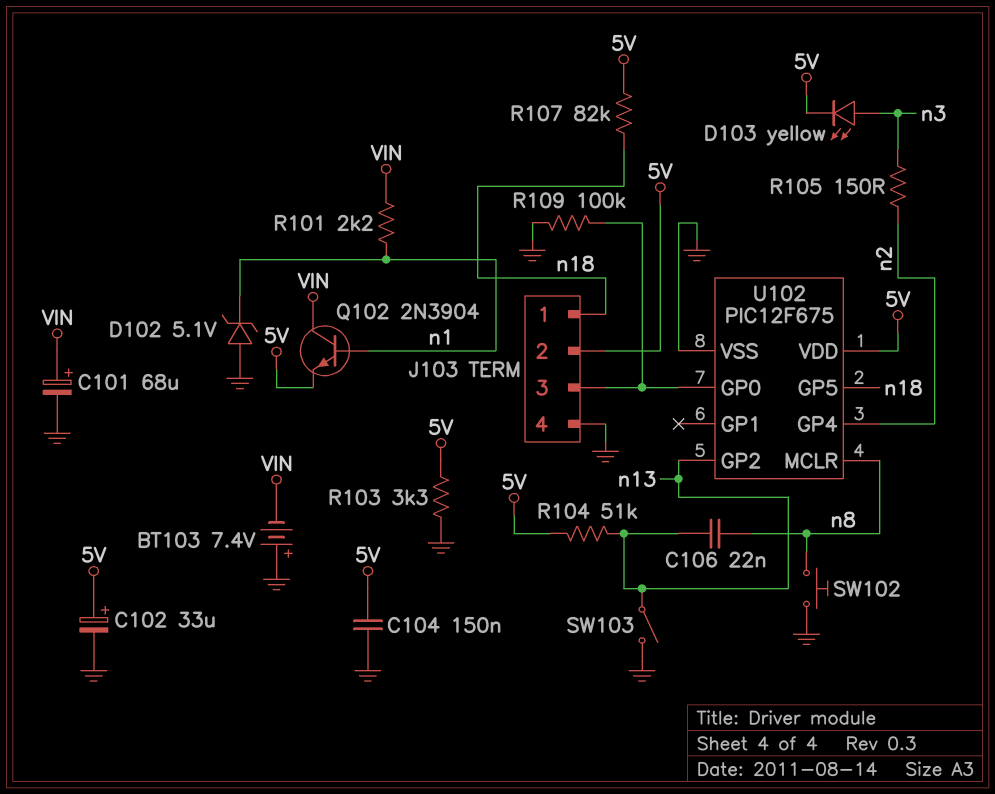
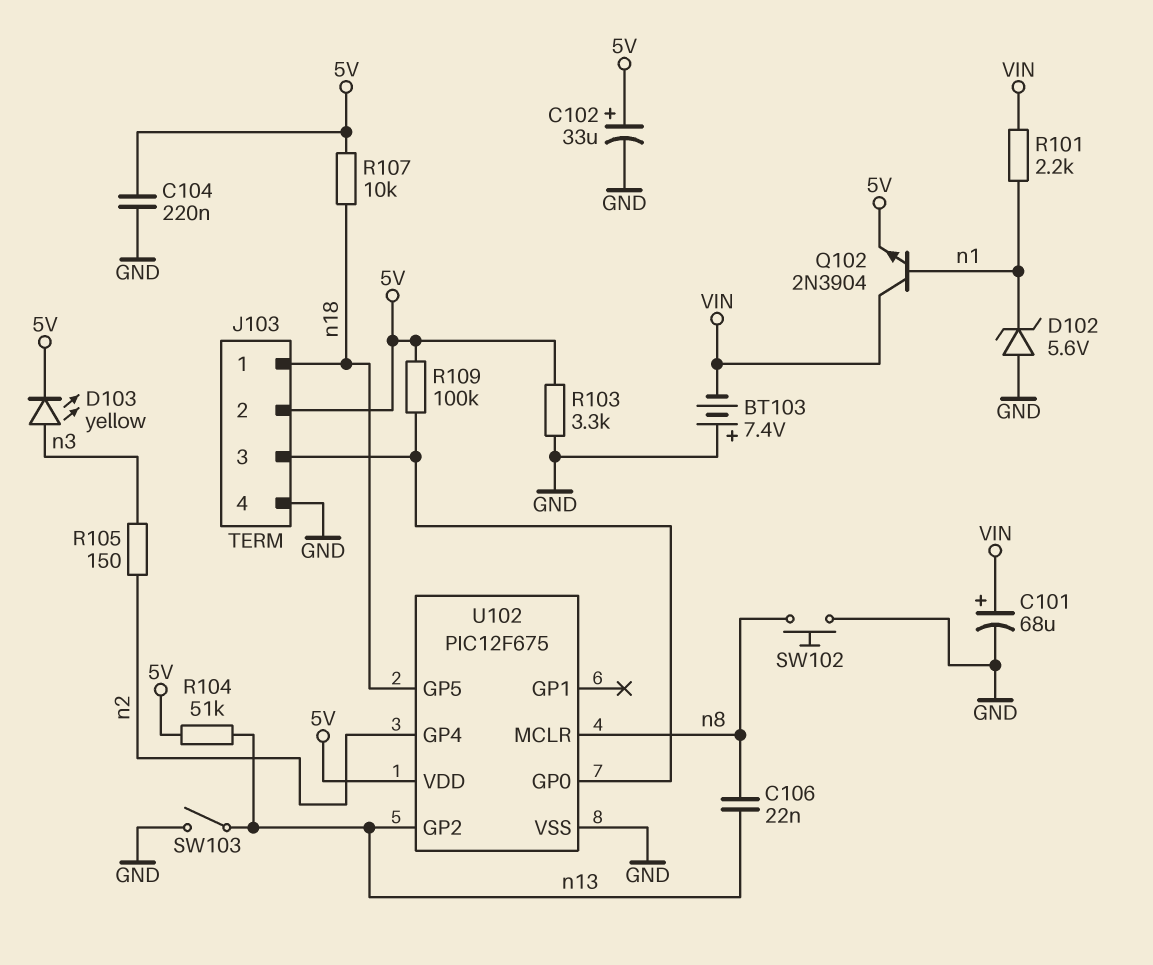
C104: 150nF (5V, GND) -> 220nF (5V, GND)
D102: zener 5.1V (A GND, K n1) -> zener 5.6V (A GND, K n1)
R107: 82k (5V, n18) -> 10k (5V, n18)
R109: 100k (GND, J103/3) -> 100k (5V, J103/3)

